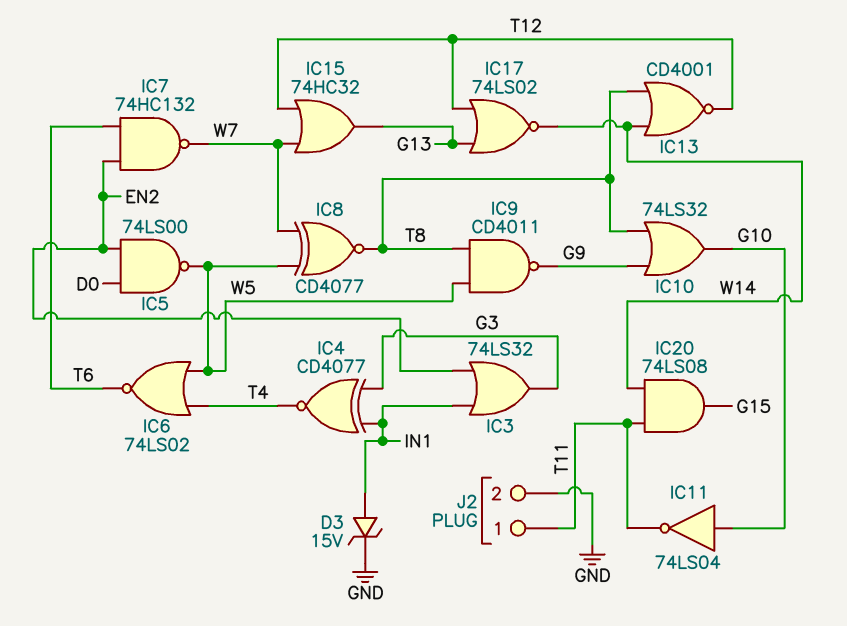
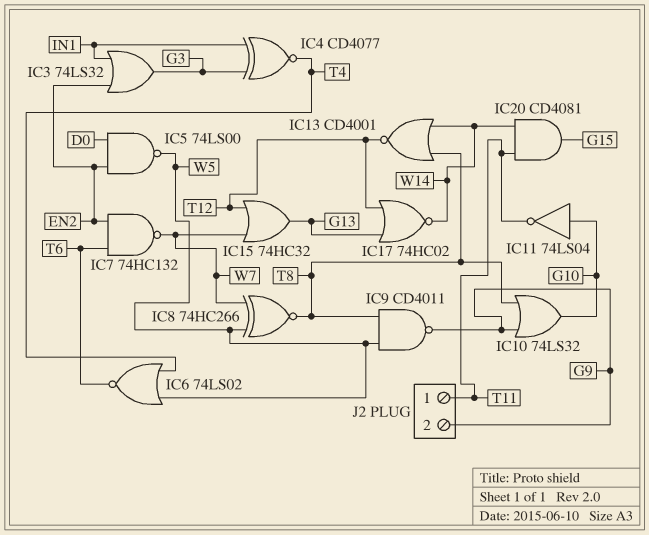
D3: zener 15V (A IN1, K GND) -> none
IC8: XNOR CD4077 (in W5, in W7, out T8) -> XNOR 74HC266 (in W5, in W7, out T8)
IC17: NOR 74LS02 (in G13, in T12, out W14) -> NOR 74HC02 (in G13, in T12, out W14)
IC20: AND 74LS08 (in T11, in W14, out G15) -> AND CD4081 (in T11, in W14, out G15)
J2 pin 2: GND -> G9

